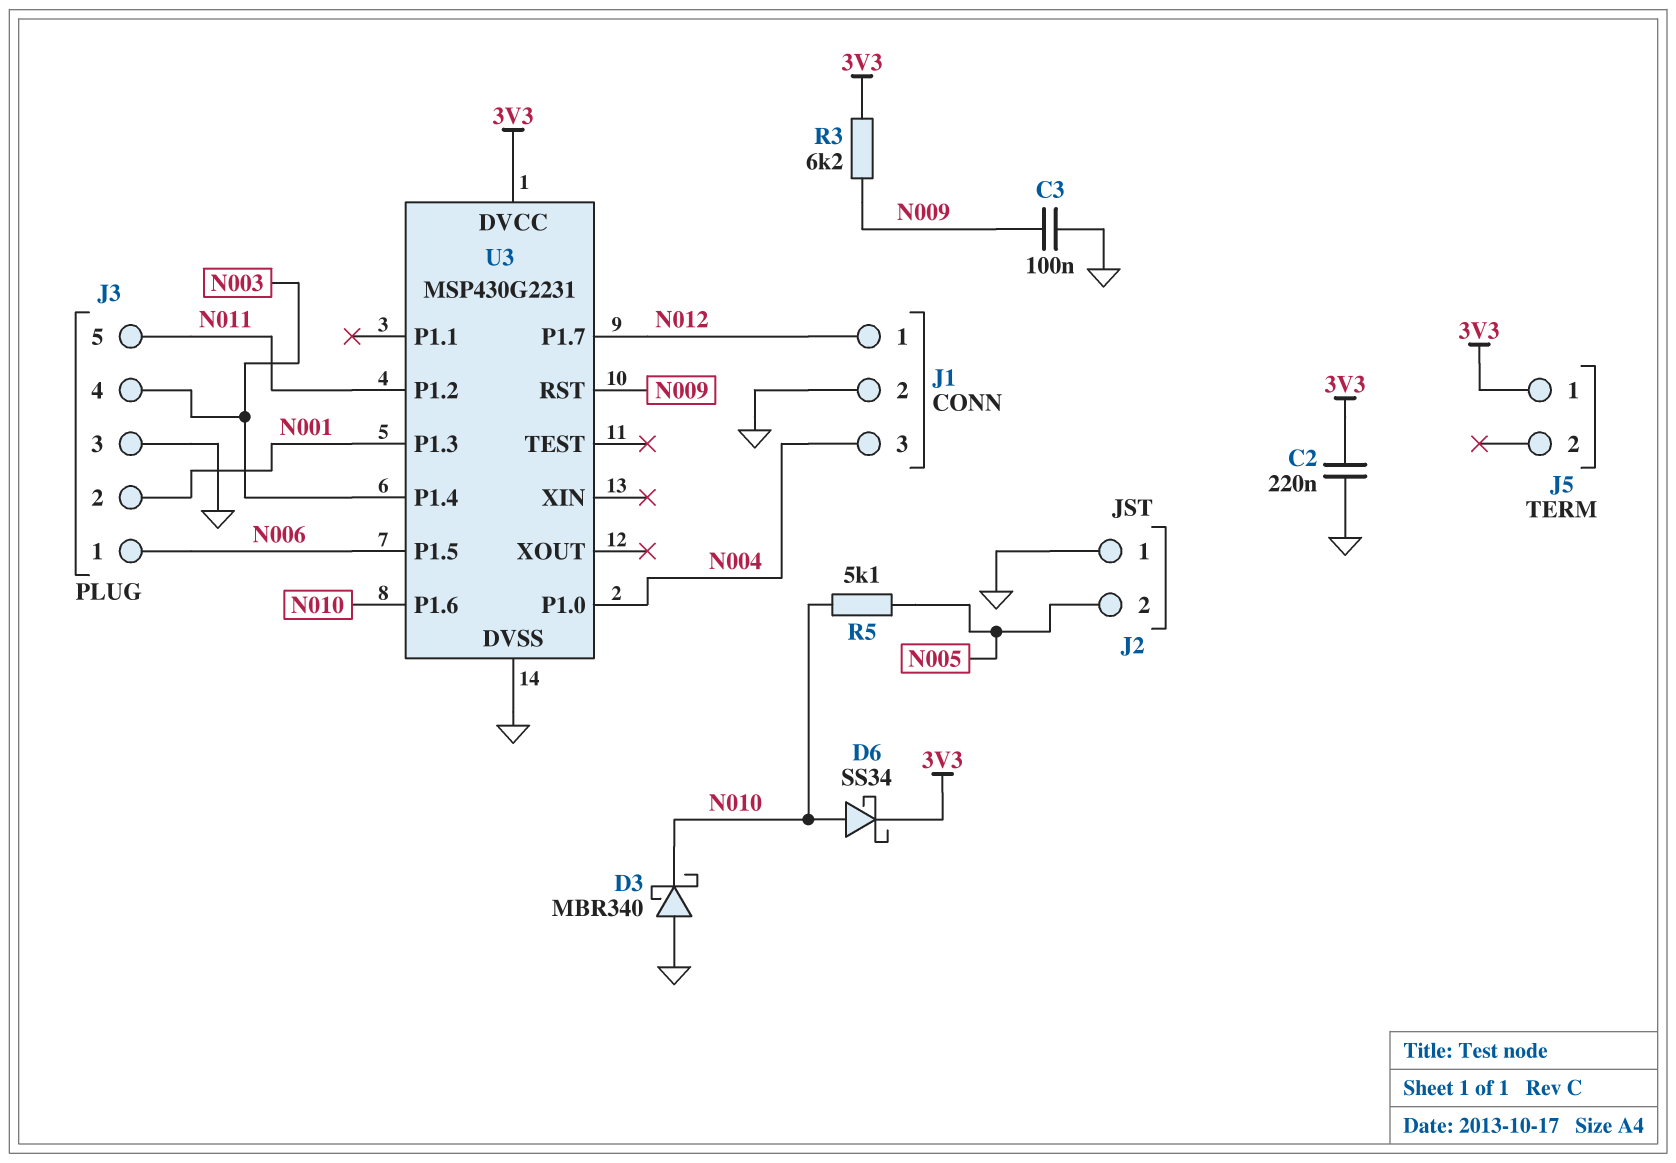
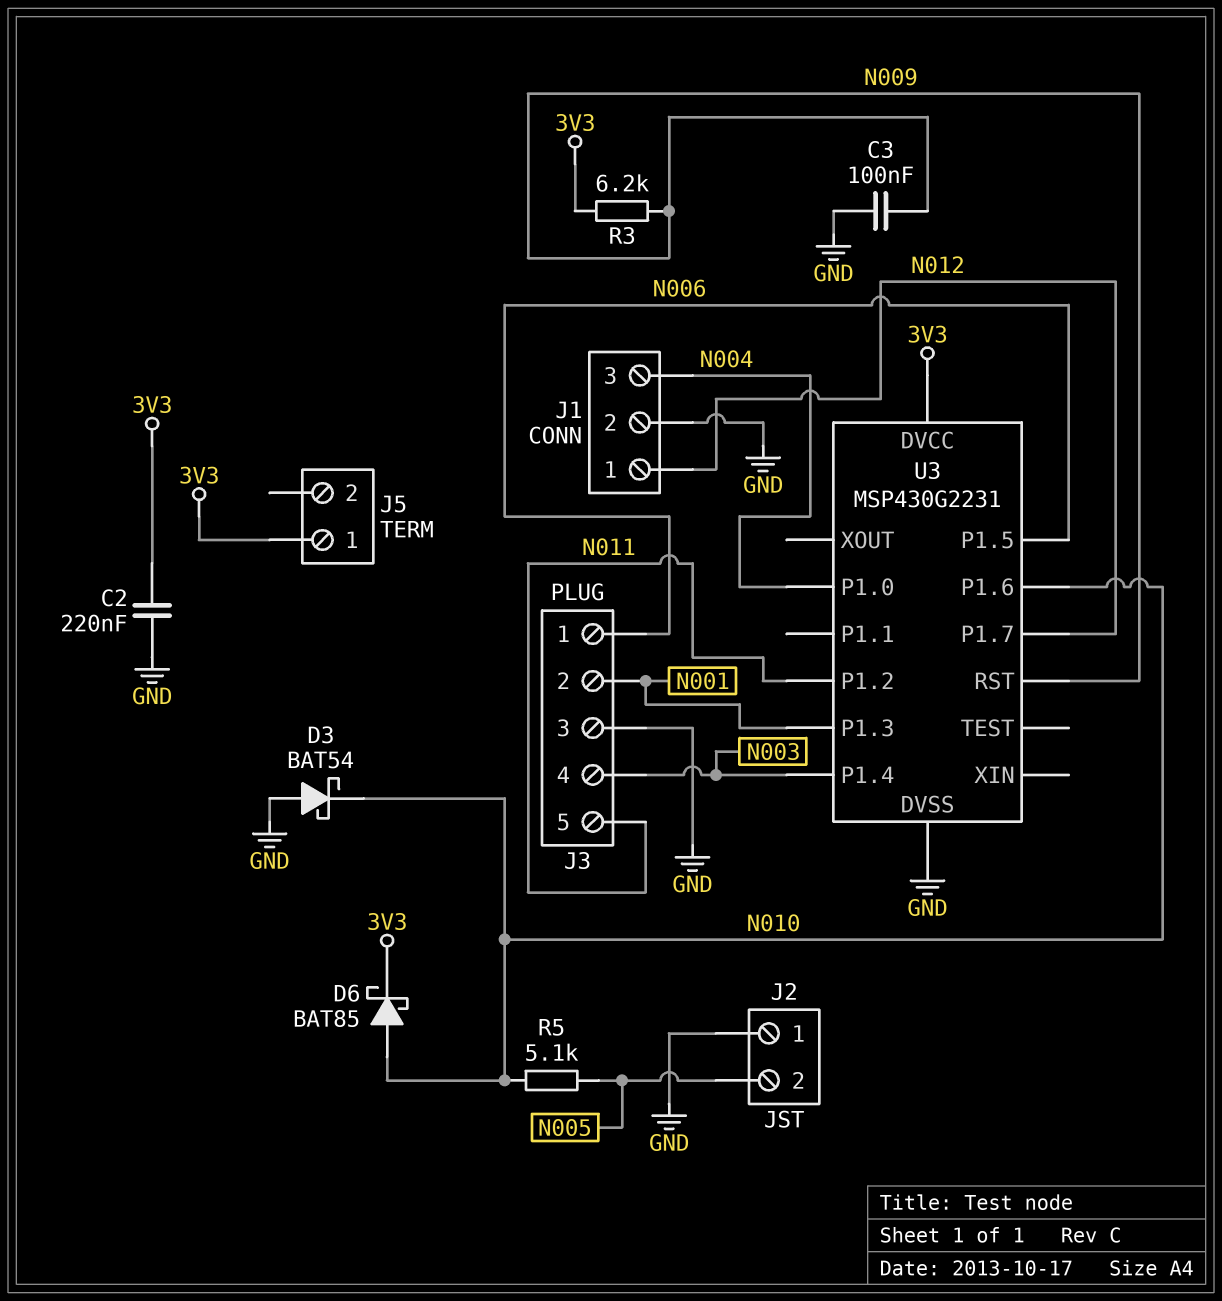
D3: schottky MBR340 (A GND, K N010) -> schottky BAT54 (A GND, K N010)
D6: schottky SS34 (A N010, K 3V3) -> schottky BAT85 (A N010, K 3V3)

